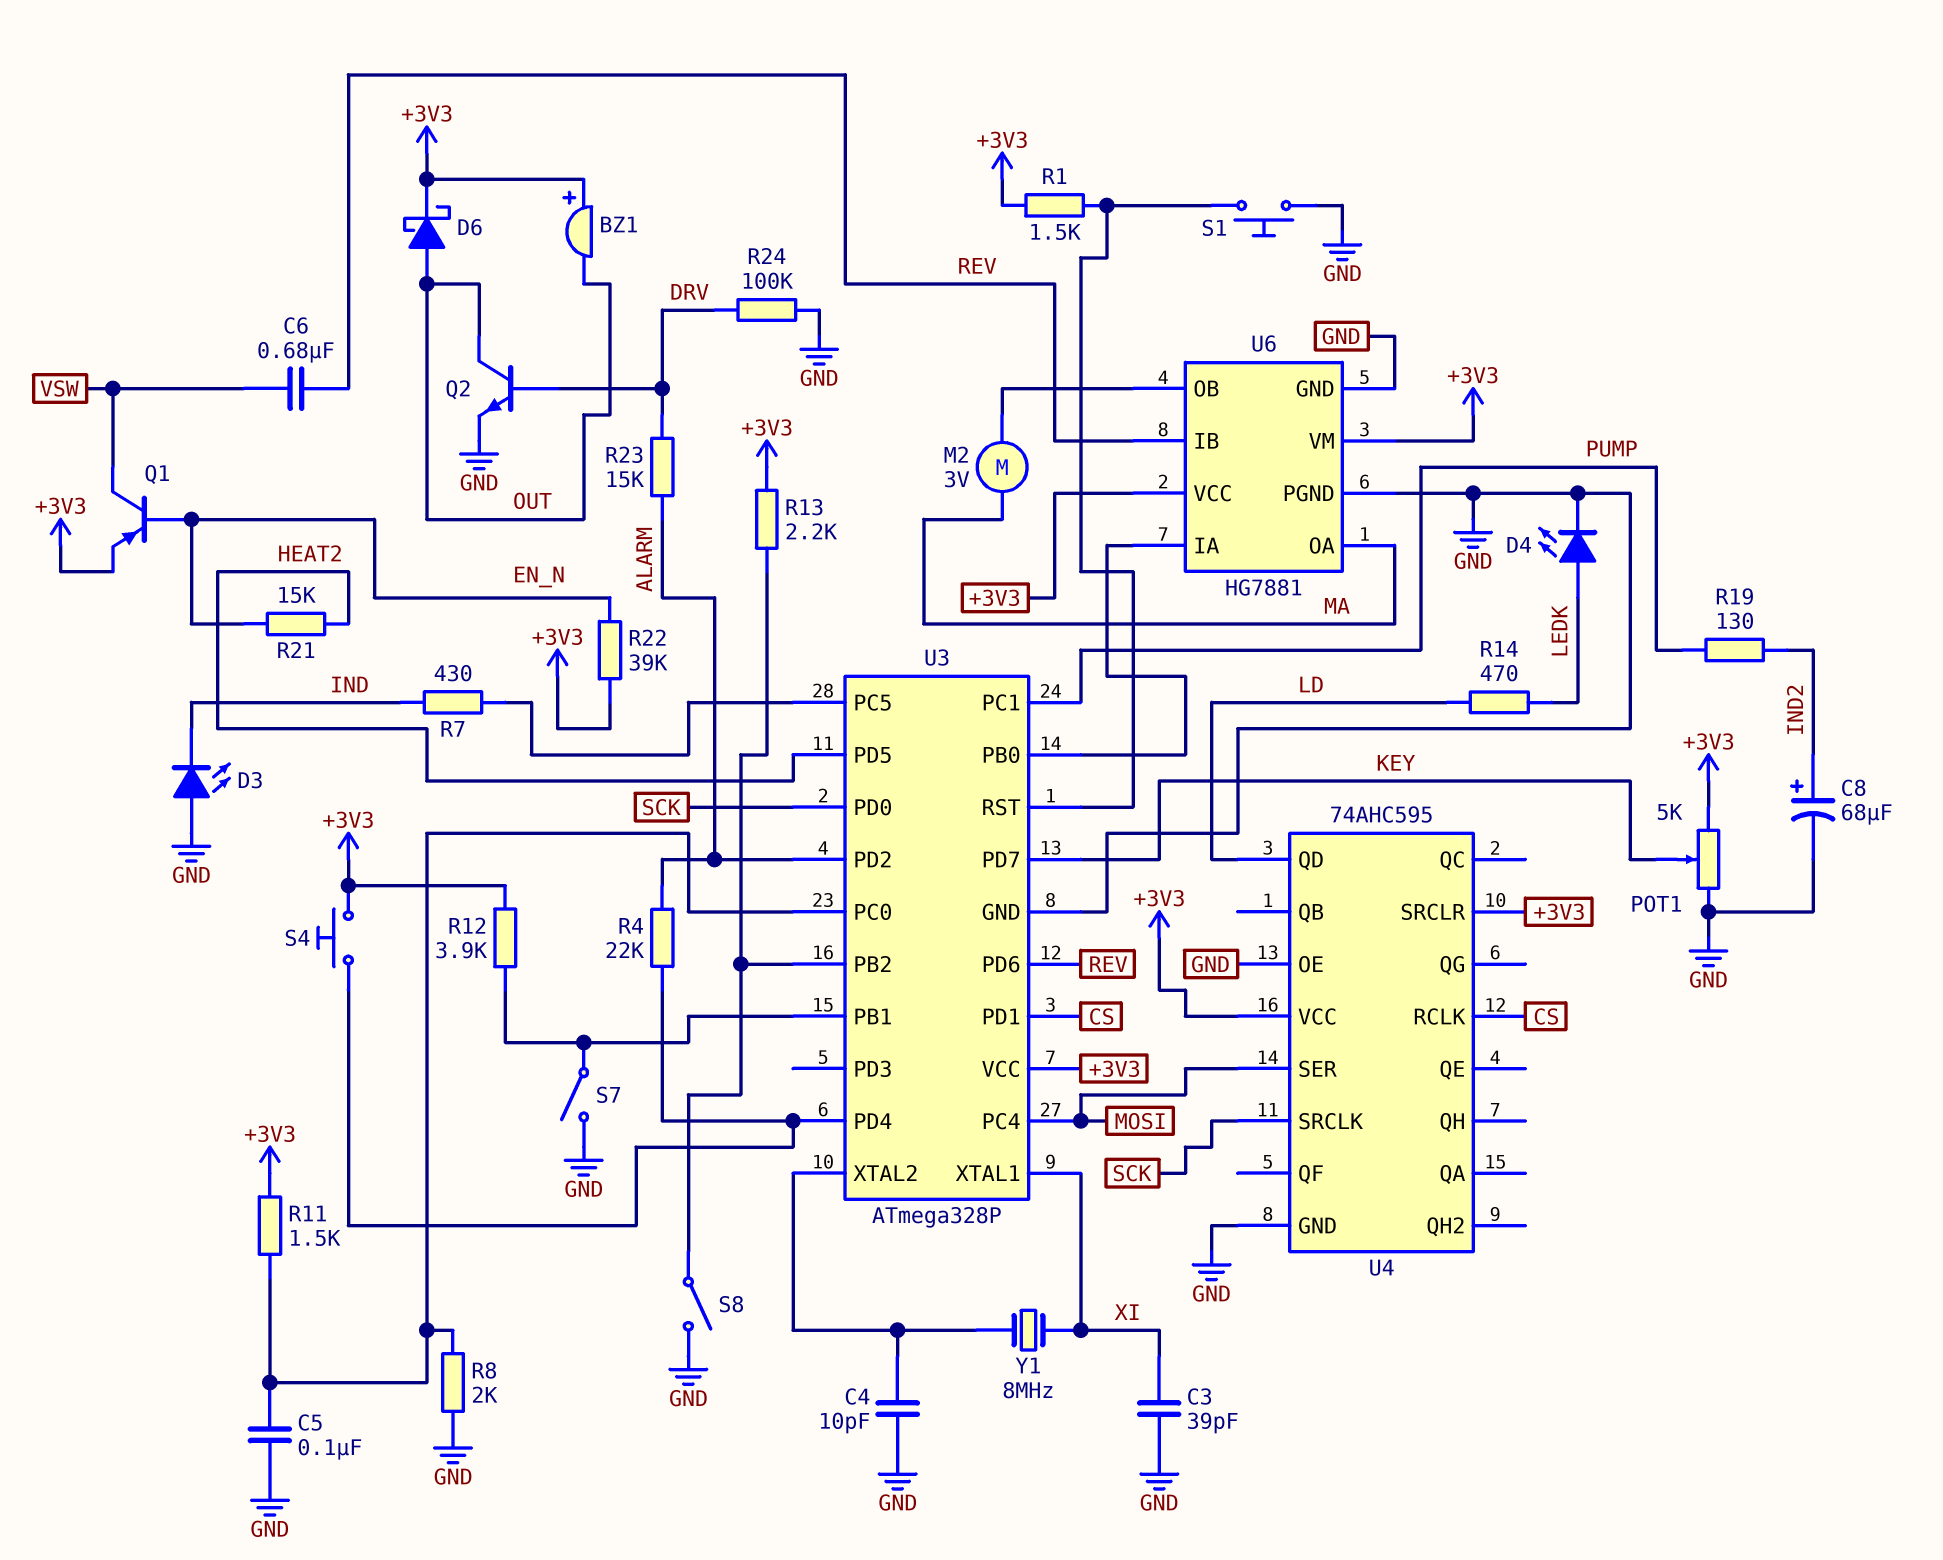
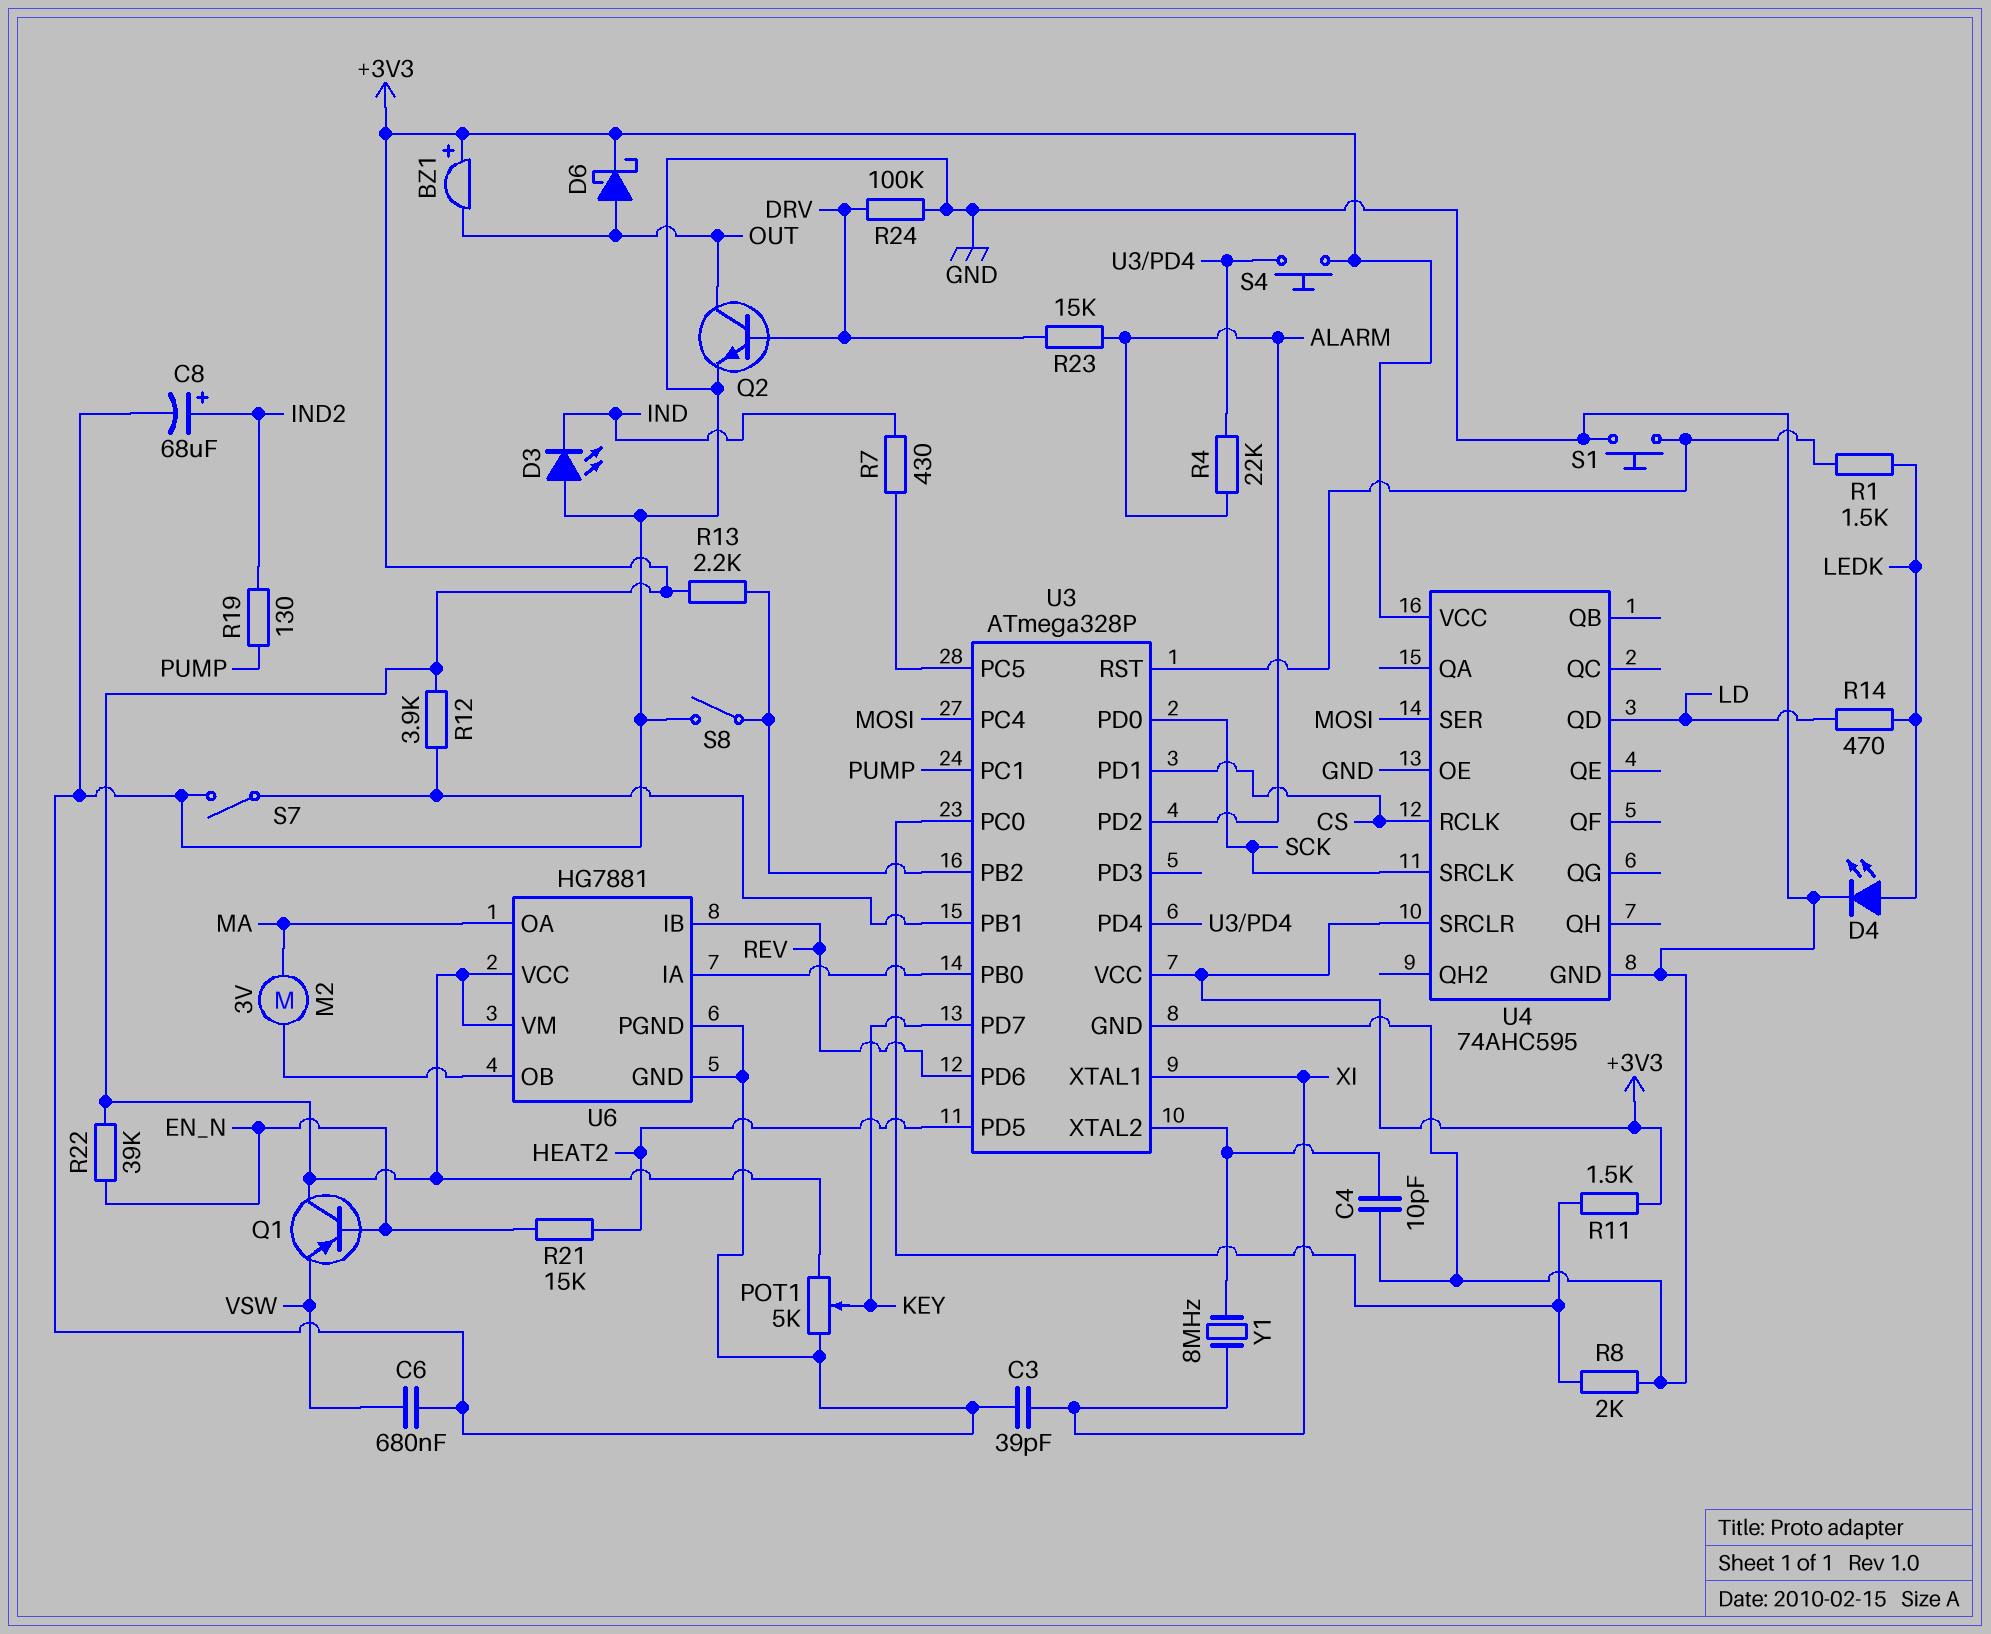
C5: 100nF (GND, U3/PC0) -> none
C6: 680nF (REV, VSW) -> 680nF (GND, VSW)
Q1: PNP (B EN_N, C VSW, E +3V3) -> PNP (B EN_N, C +3V3, E VSW)
R1: 1.5k (+3V3, U3/RST) -> 1.5k (LEDK, U3/RST)

